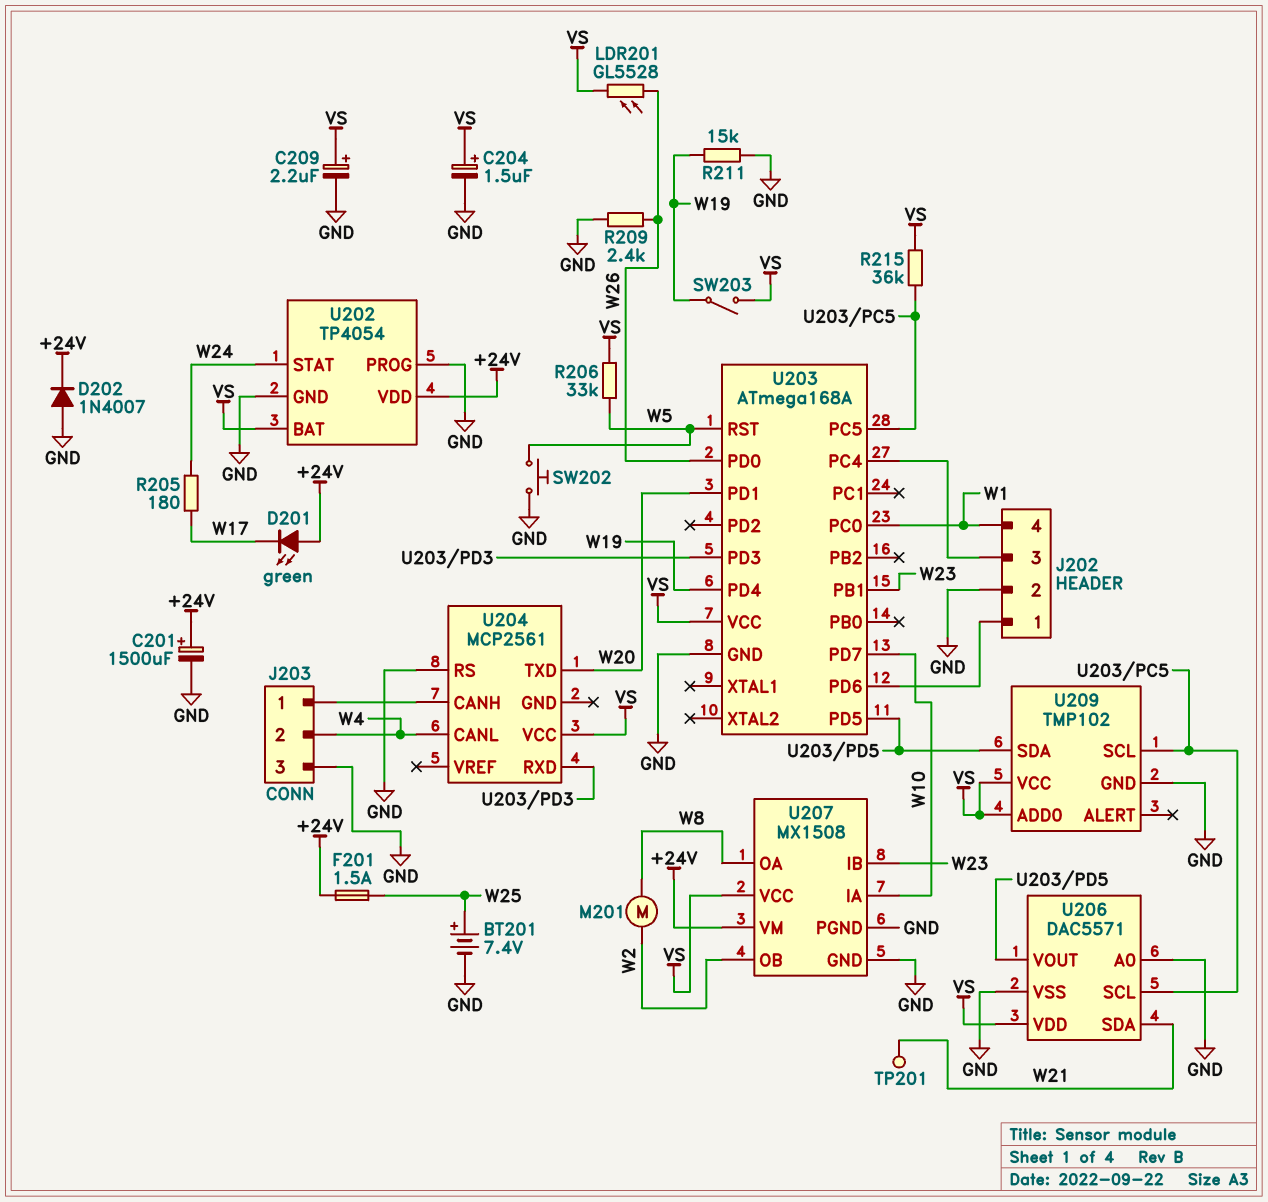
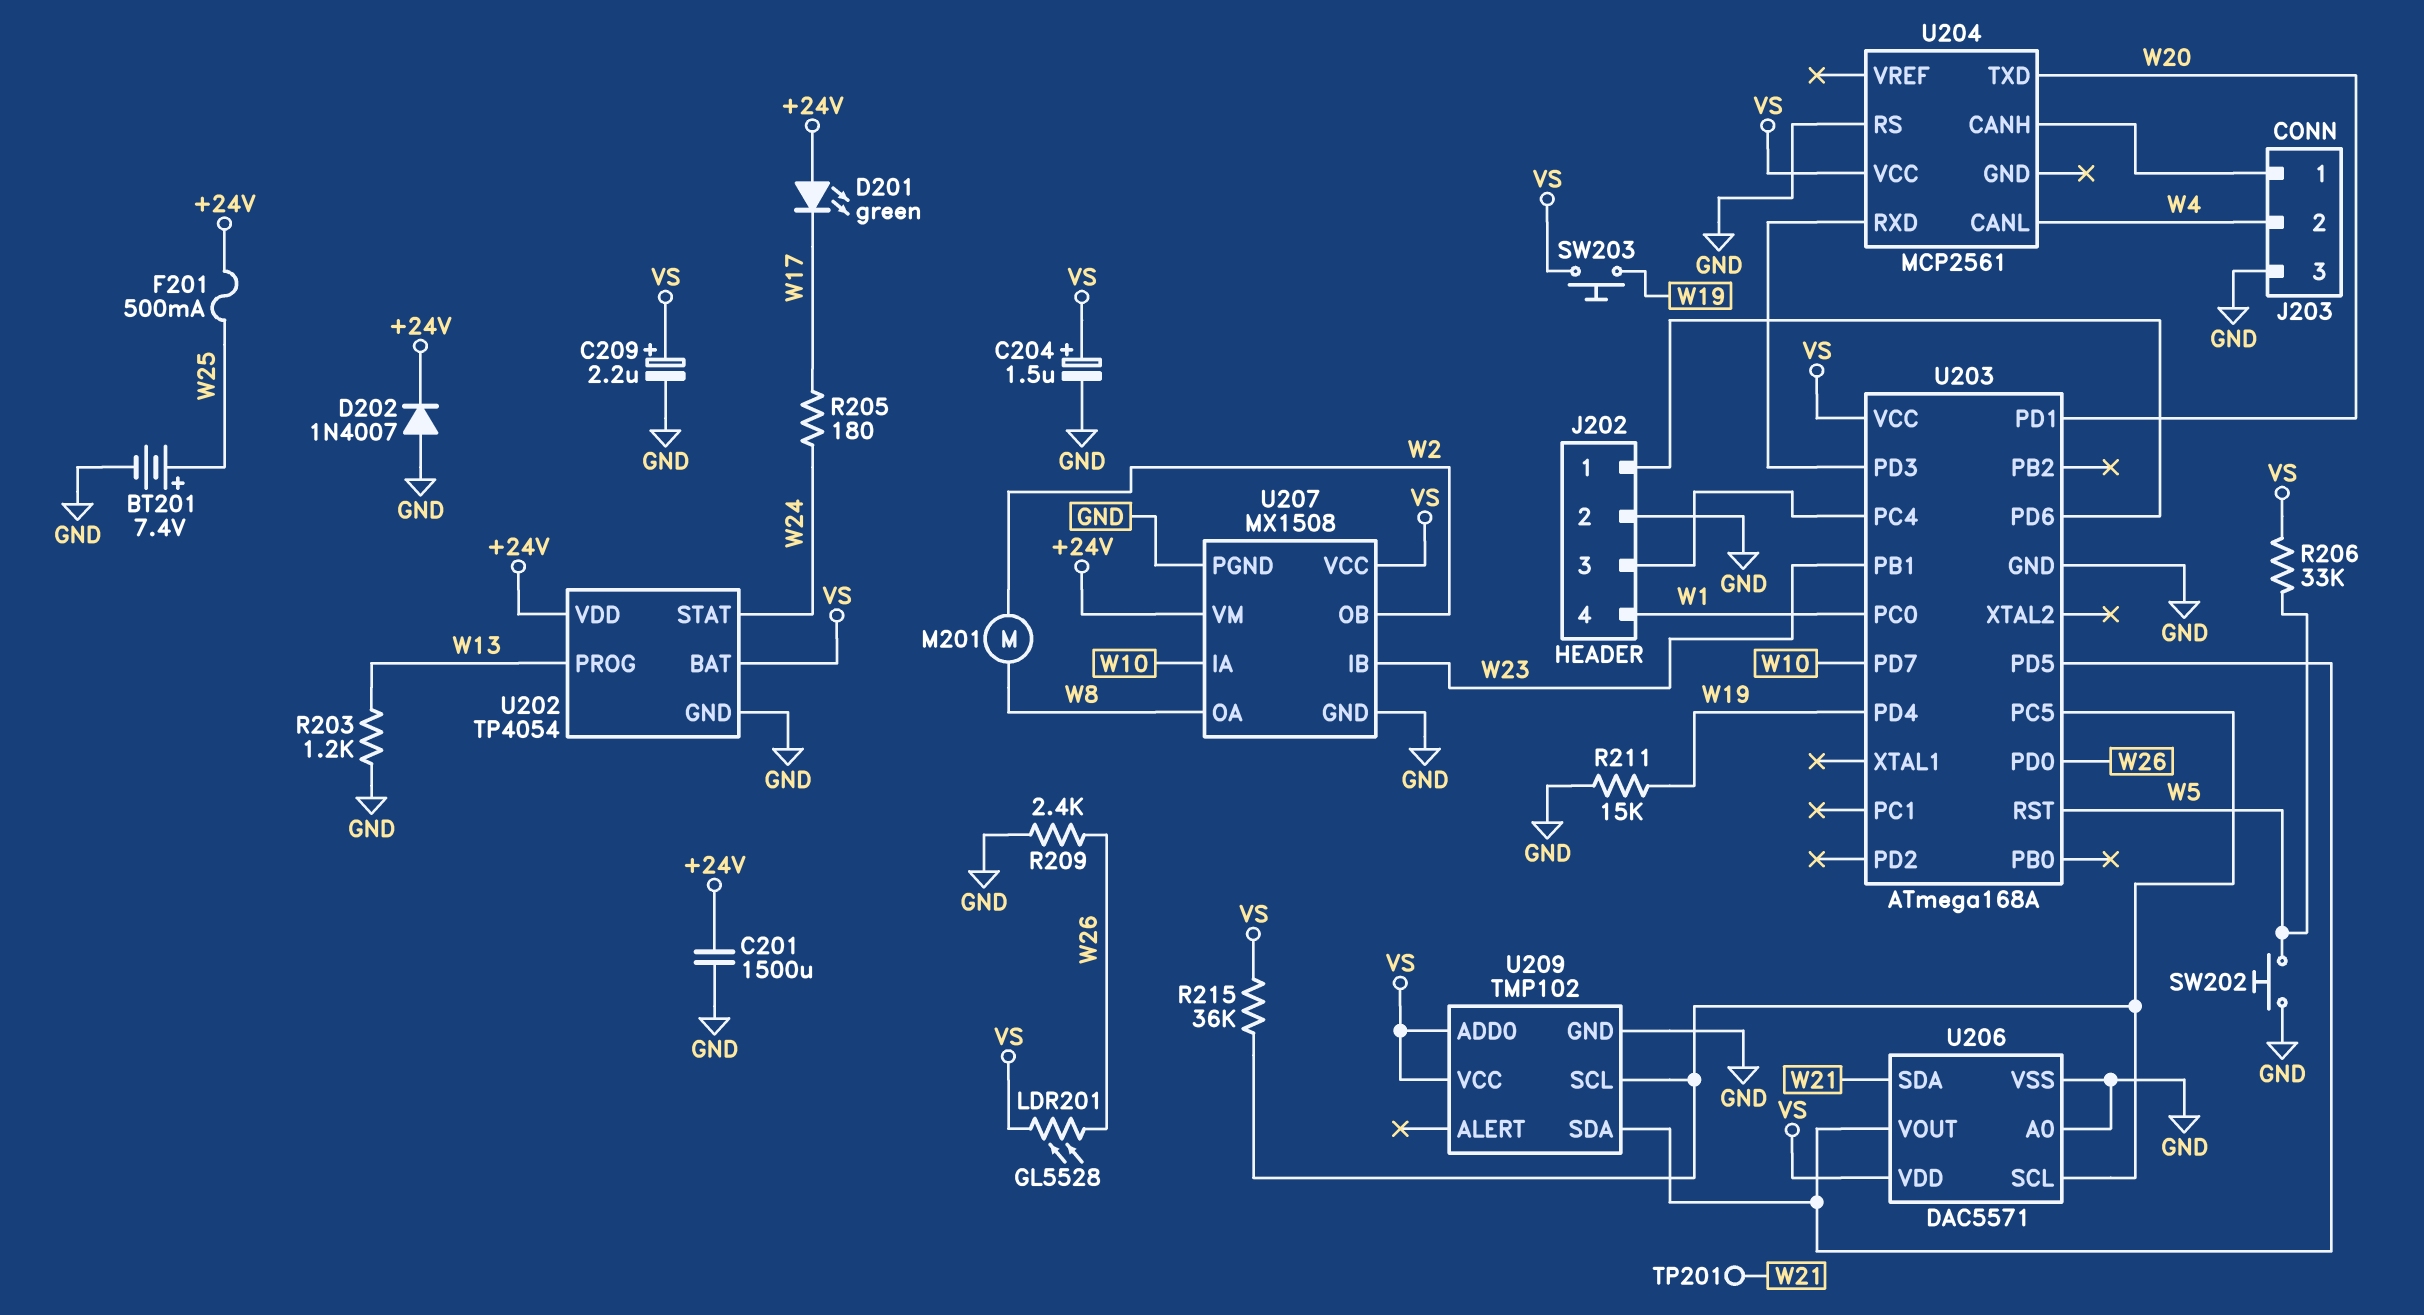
C201: 1500uF (plus +24V, minus GND) -> 1500uF (+24V, GND)
F201: 1.5A (+24V, W25) -> 500mA (+24V, W25)
R203: none -> 1.2k (GND, W13)
SW203: switch (VS, W19) -> button (VS, W19)
U202 pin PROG: GND -> W13

